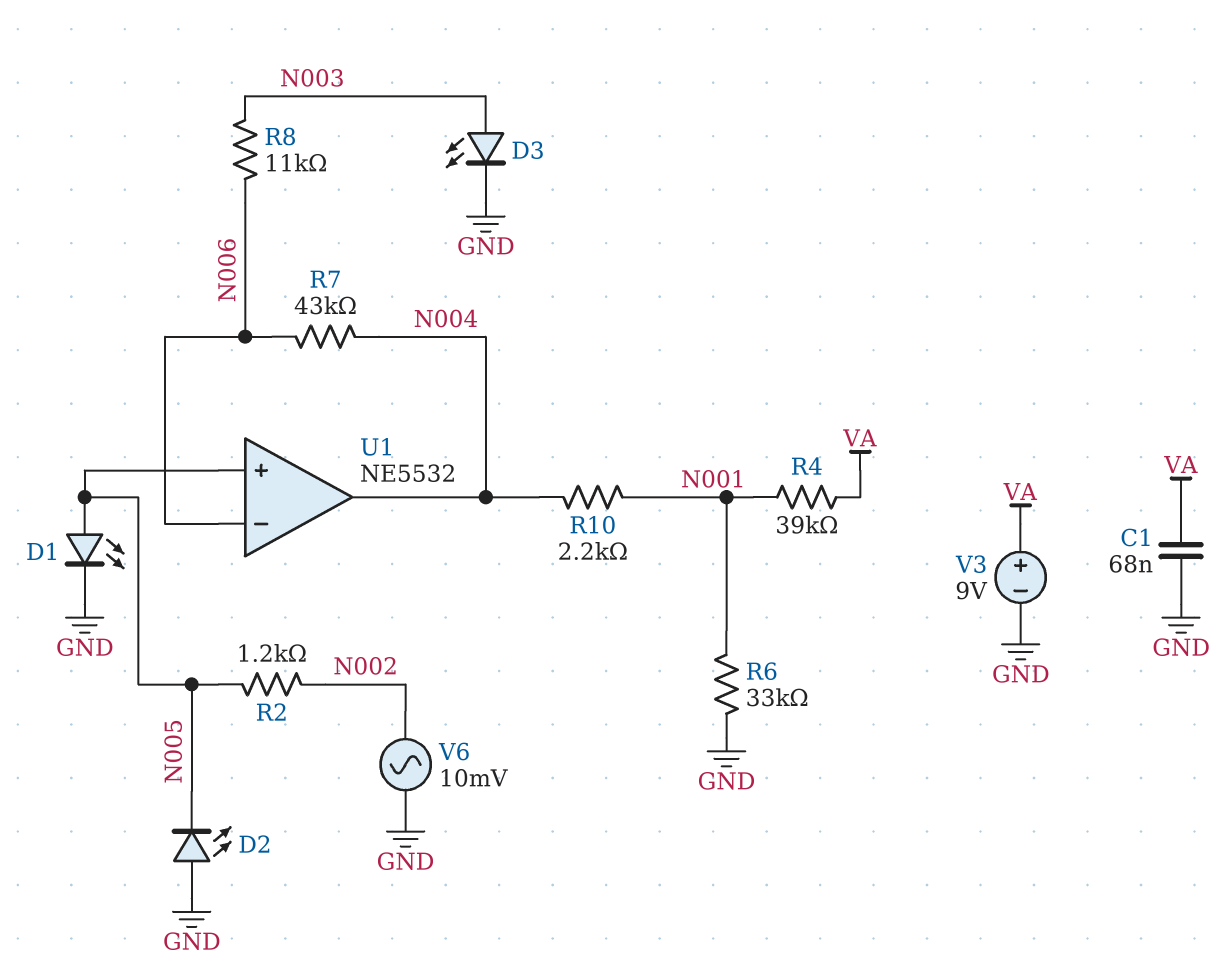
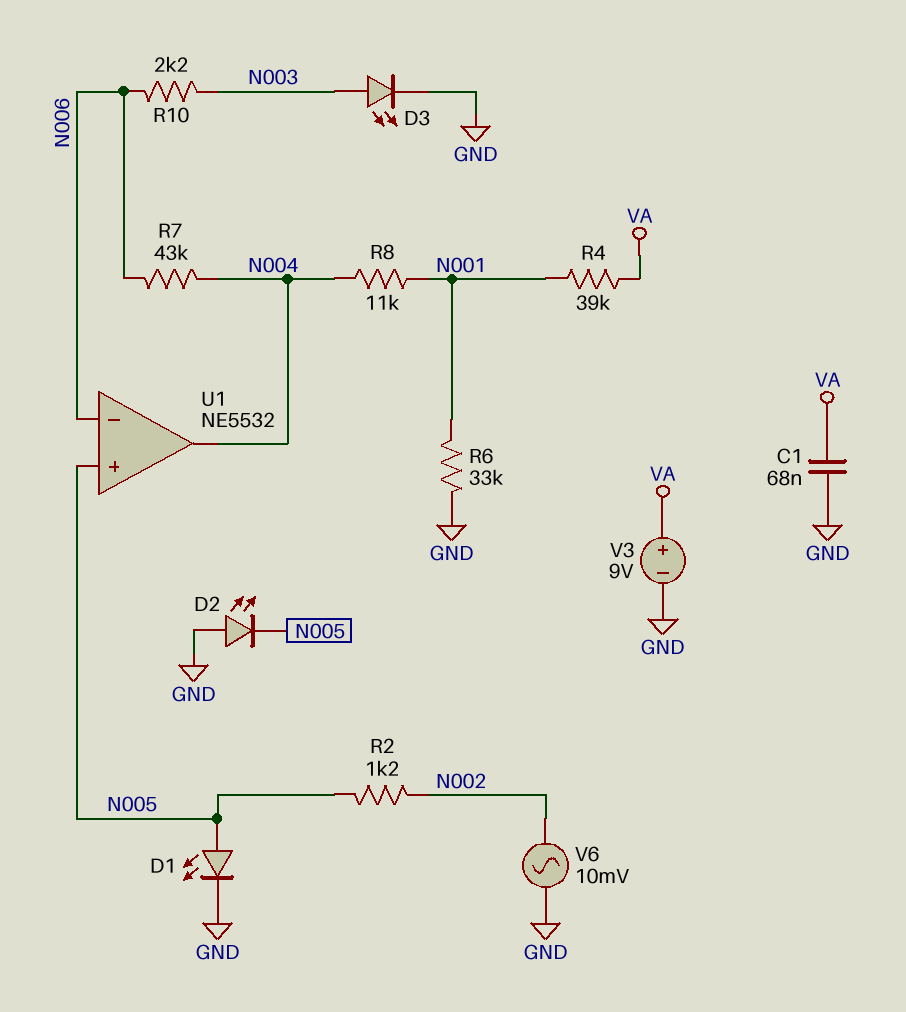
R8: 11k (N003, N006) -> 11k (N001, N004)
R10: 2.2k (N001, N004) -> 2.2k (N003, N006)

